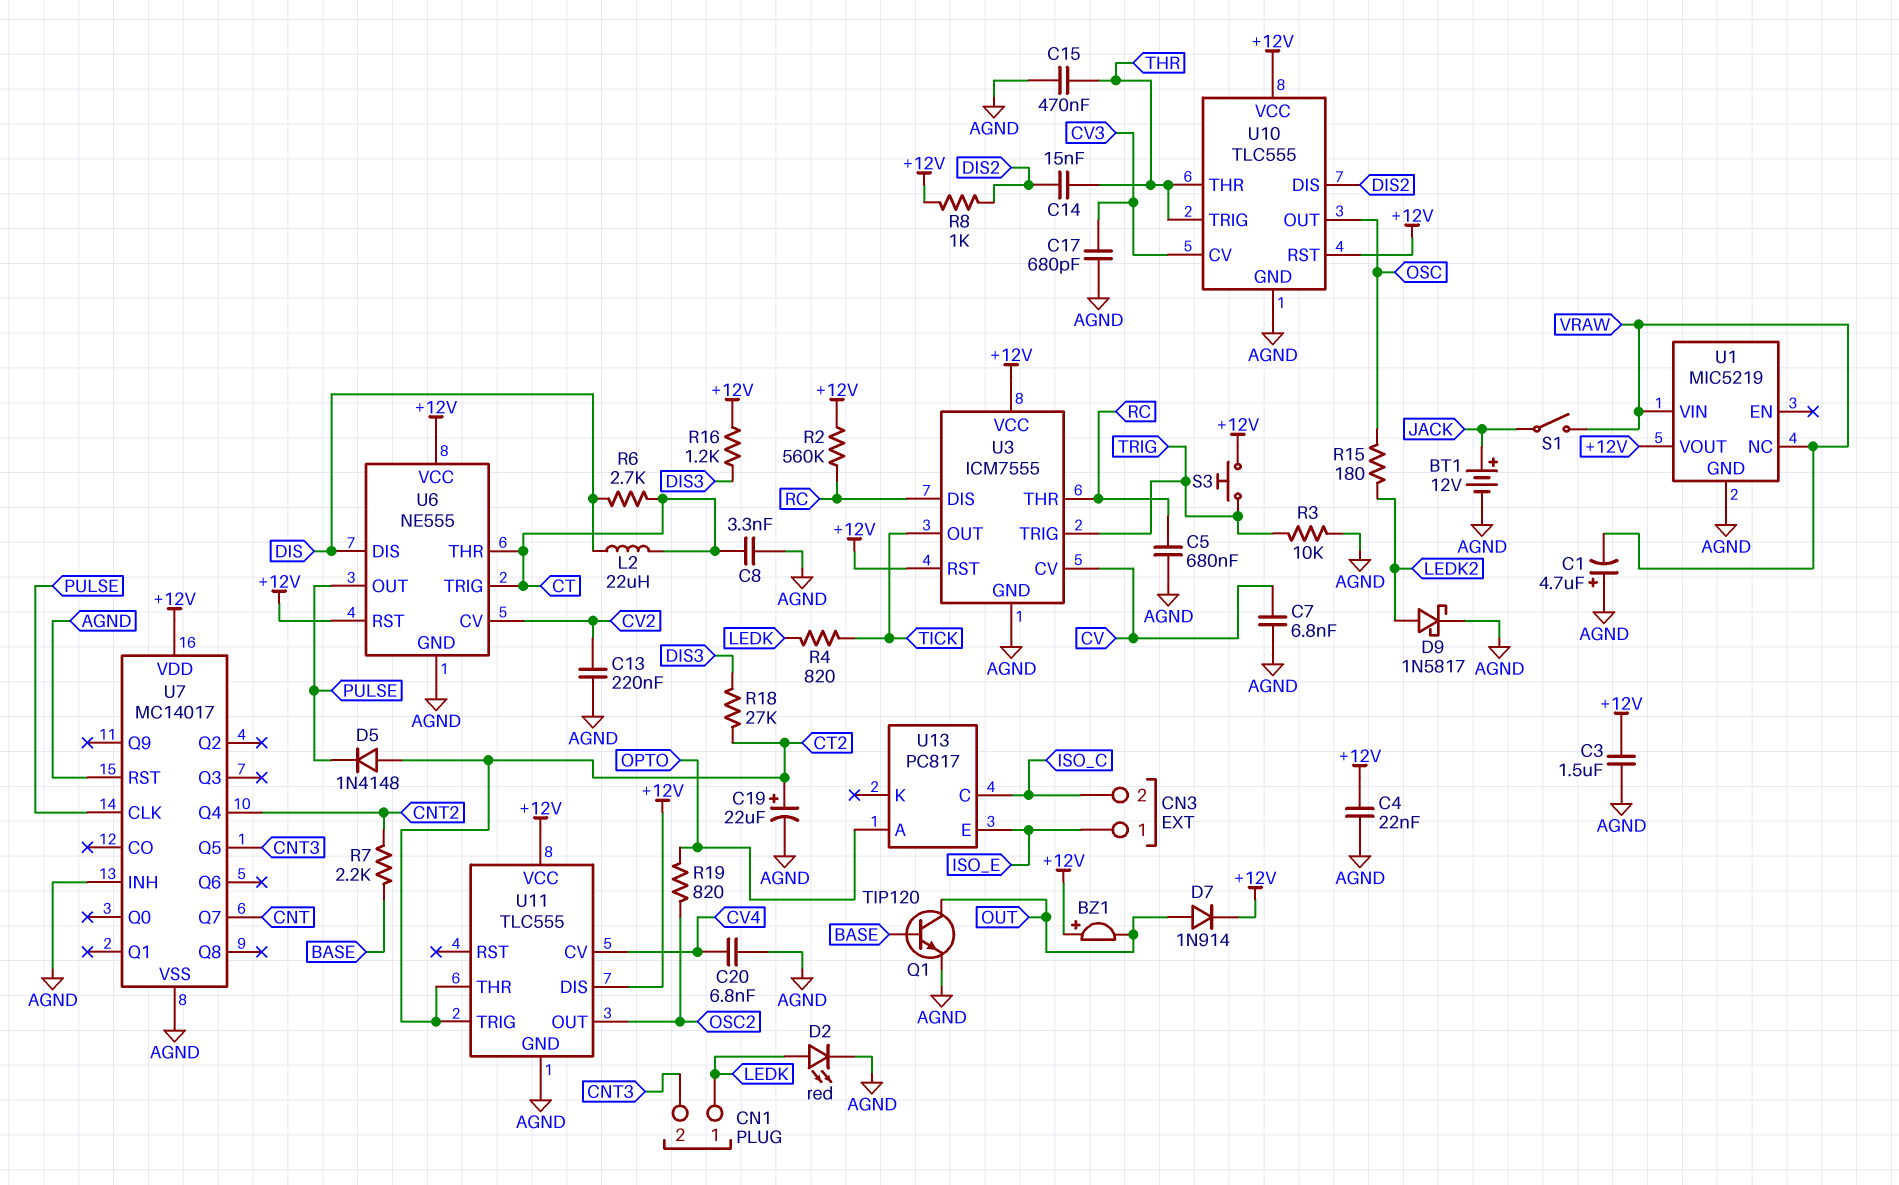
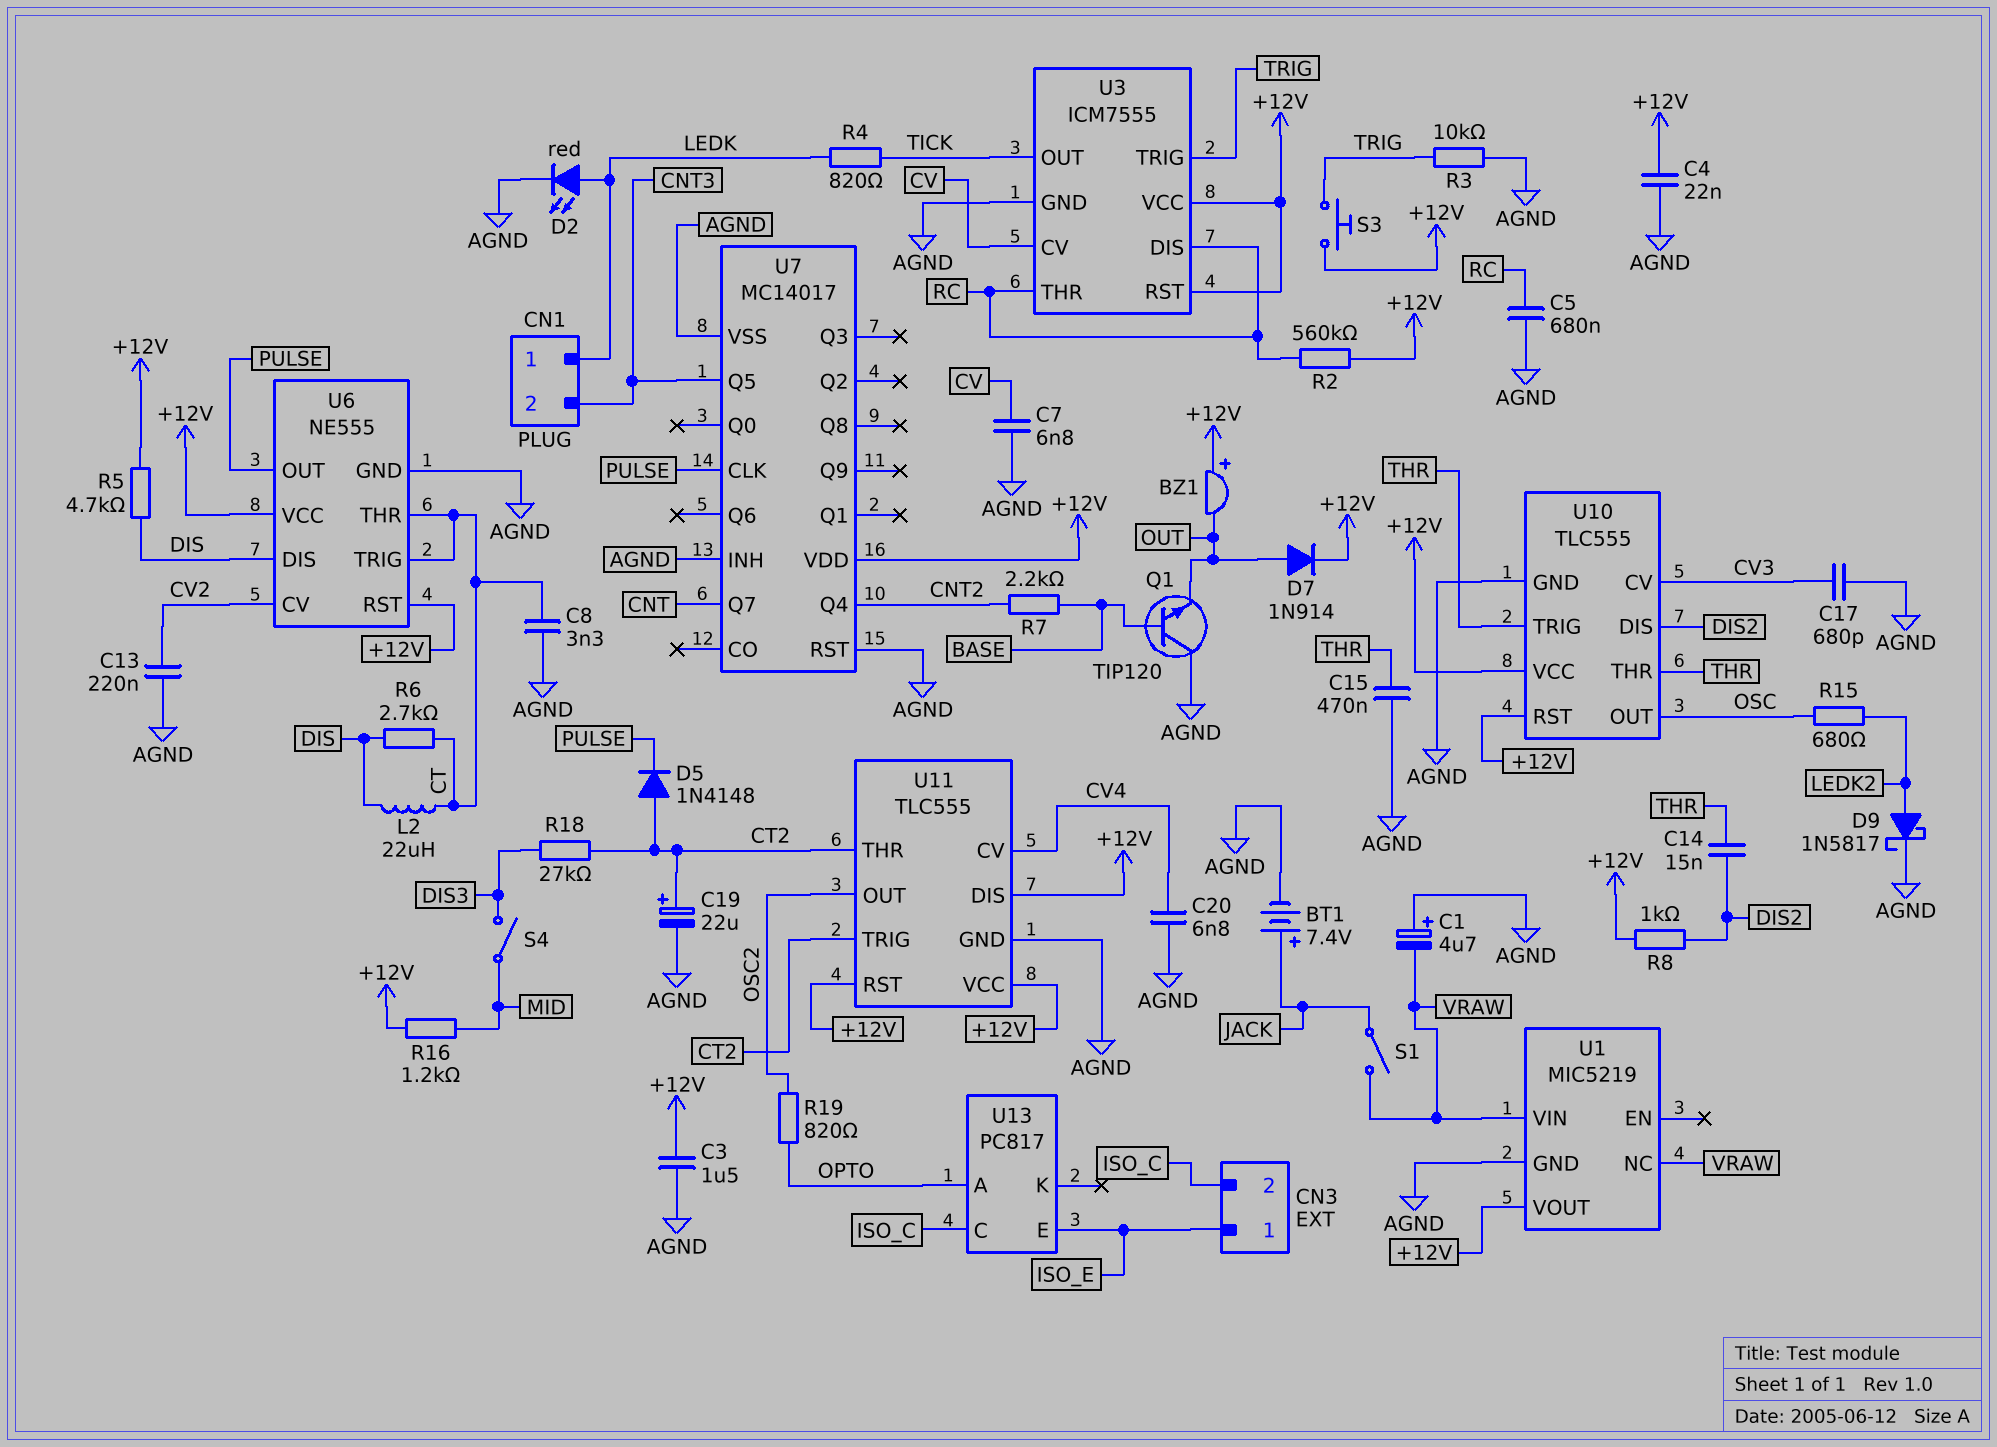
BT1: 12V (plus JACK, minus AGND) -> 7.4V (plus JACK, minus AGND)
Q1: NPN TIP120 (B BASE, C OUT, E AGND) -> NPN TIP120 (B BASE, C AGND, E OUT)
R5: none -> 4.7k (+12V, DIS)
R15: 180 (LEDK2, OSC) -> 680 (LEDK2, OSC)
R16: 1.2k (+12V, DIS3) -> 1.2k (+12V, MID)
S4: none -> switch (DIS3, MID)
U11 pin RST: none -> +12V

